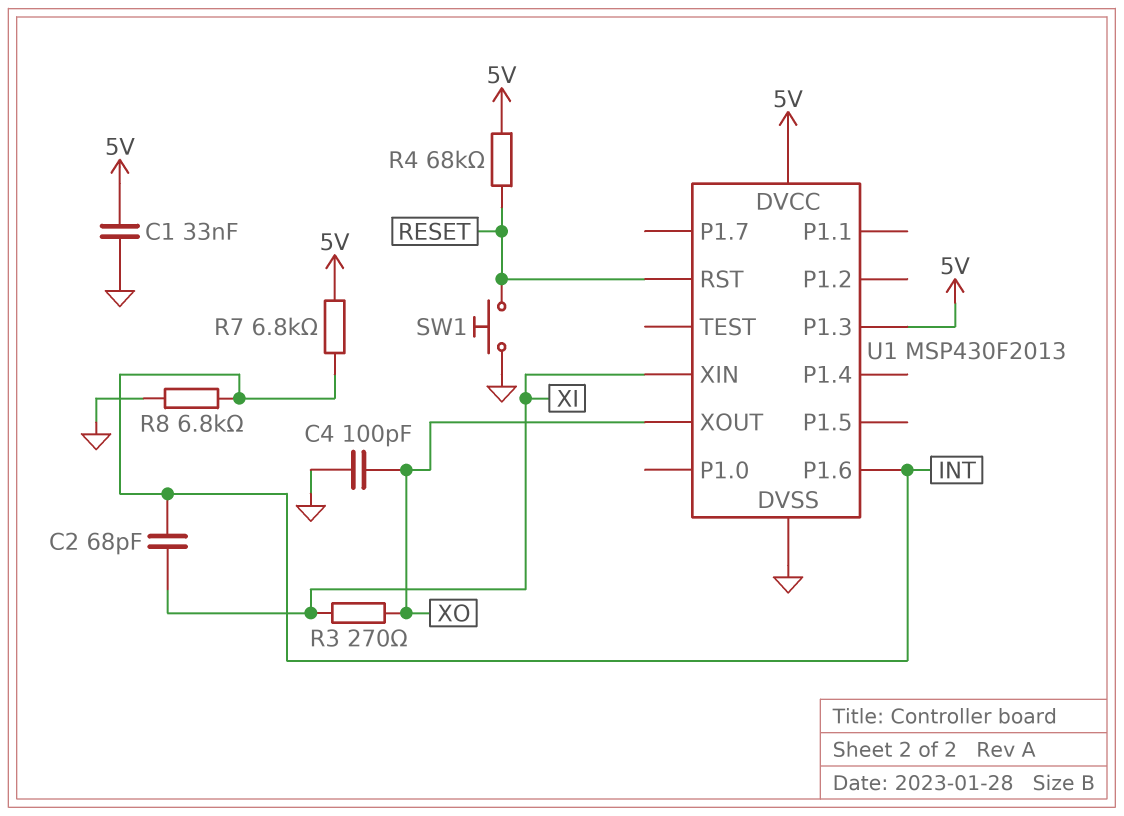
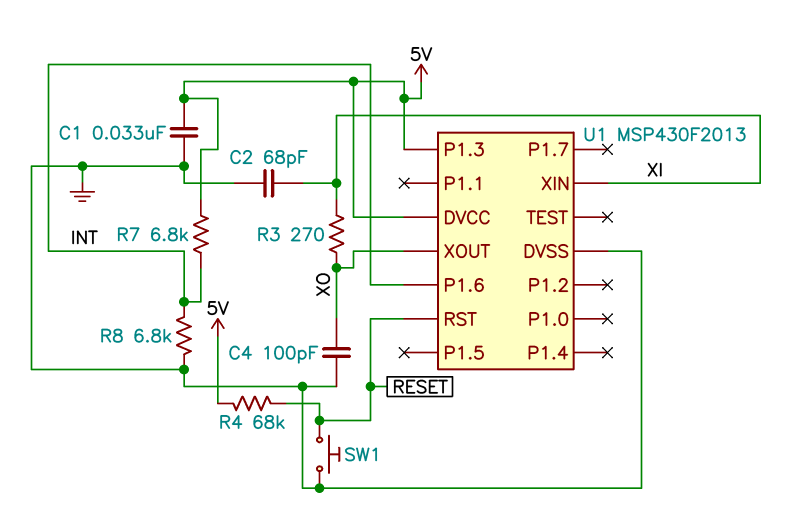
C2: 68pF (INT, XI) -> 68pF (GND, XI)

